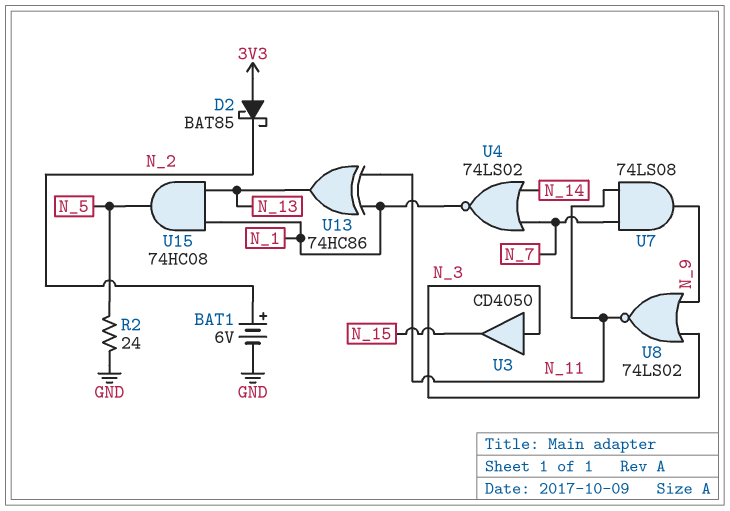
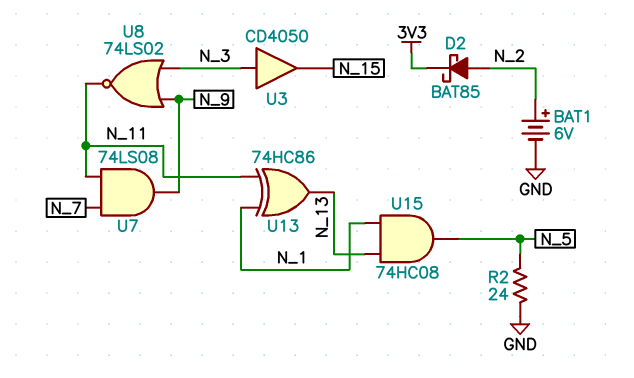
D2: schottky BAT85 (A 3V3, K N_2) -> schottky BAT85 (A N_2, K 3V3)
U4: NOR 74LS02 (in N_7, in N_14, out N_1) -> none

